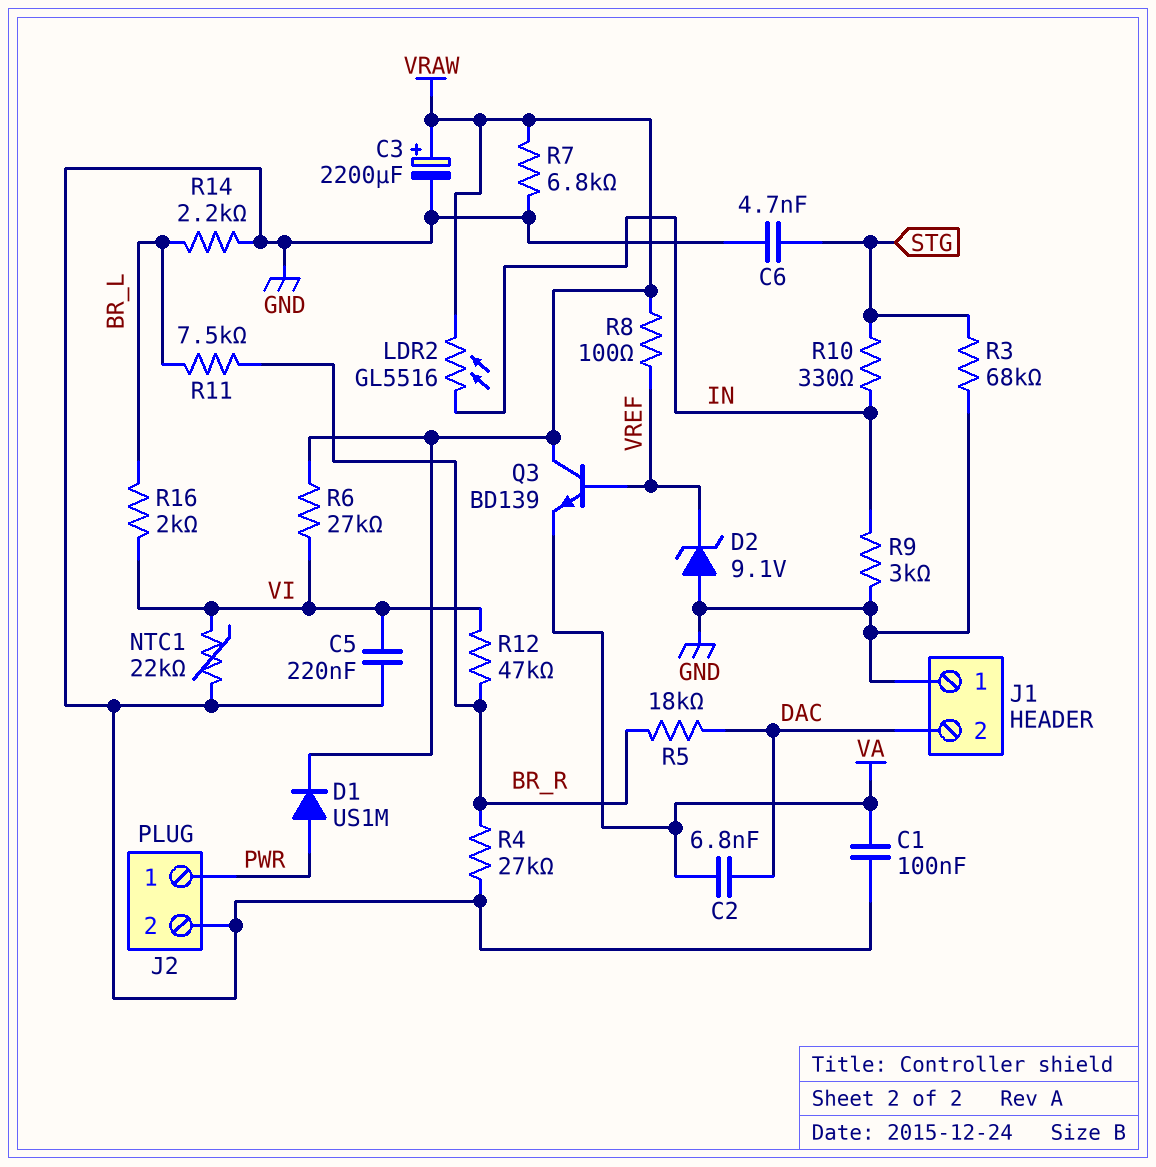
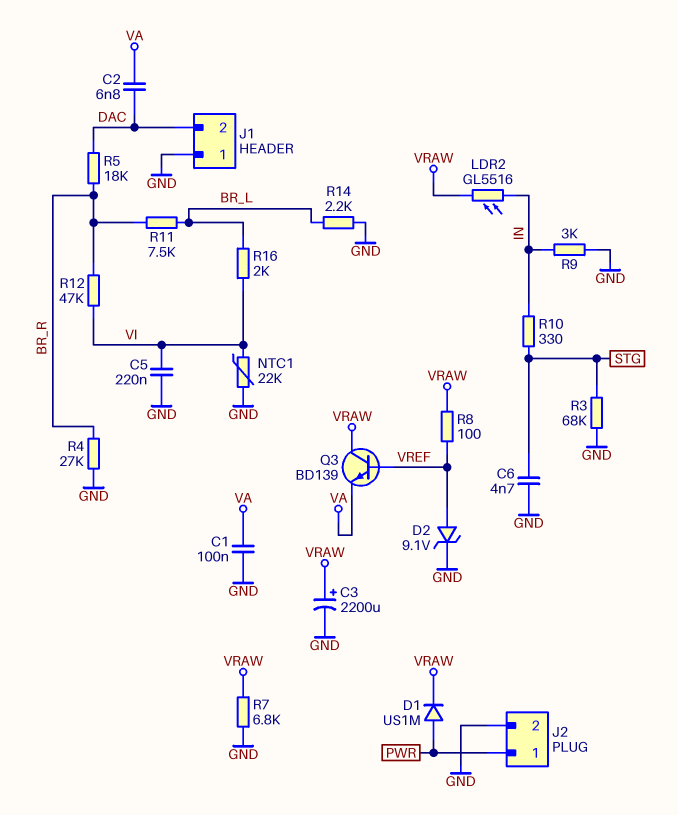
D2: zener 9.1V (A GND, K VREF) -> zener 9.1V (A VREF, K GND)
R6: 27k (VI, VRAW) -> none

